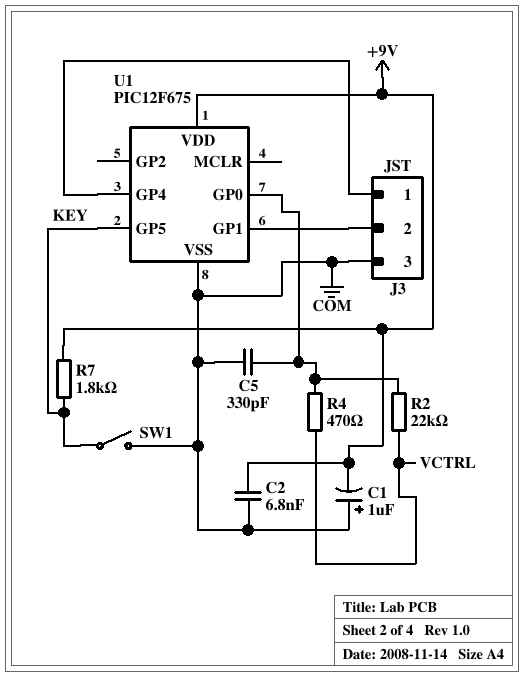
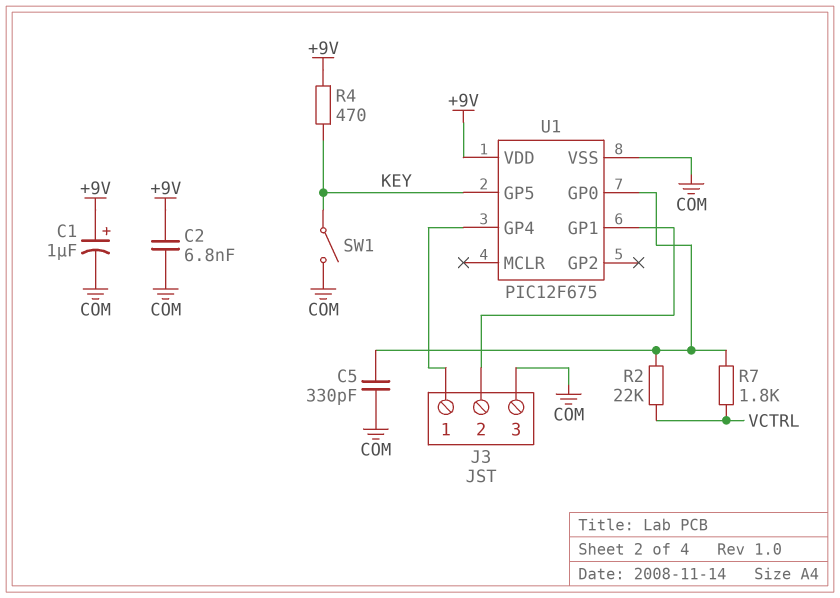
C1: 1uF (plus COM, minus +9V) -> 1uF (plus +9V, minus COM)
R4: 470 (U1/GP0, VCTRL) -> 470 (+9V, KEY)
R7: 1.8k (+9V, KEY) -> 1.8k (U1/GP0, VCTRL)

